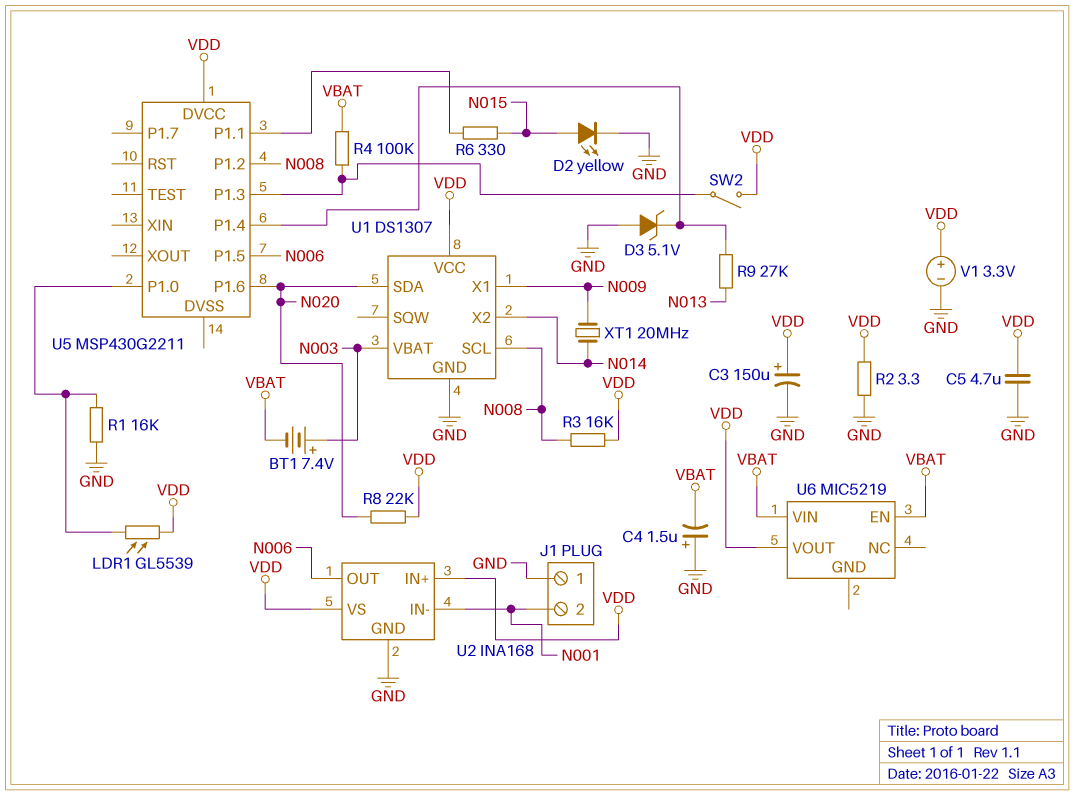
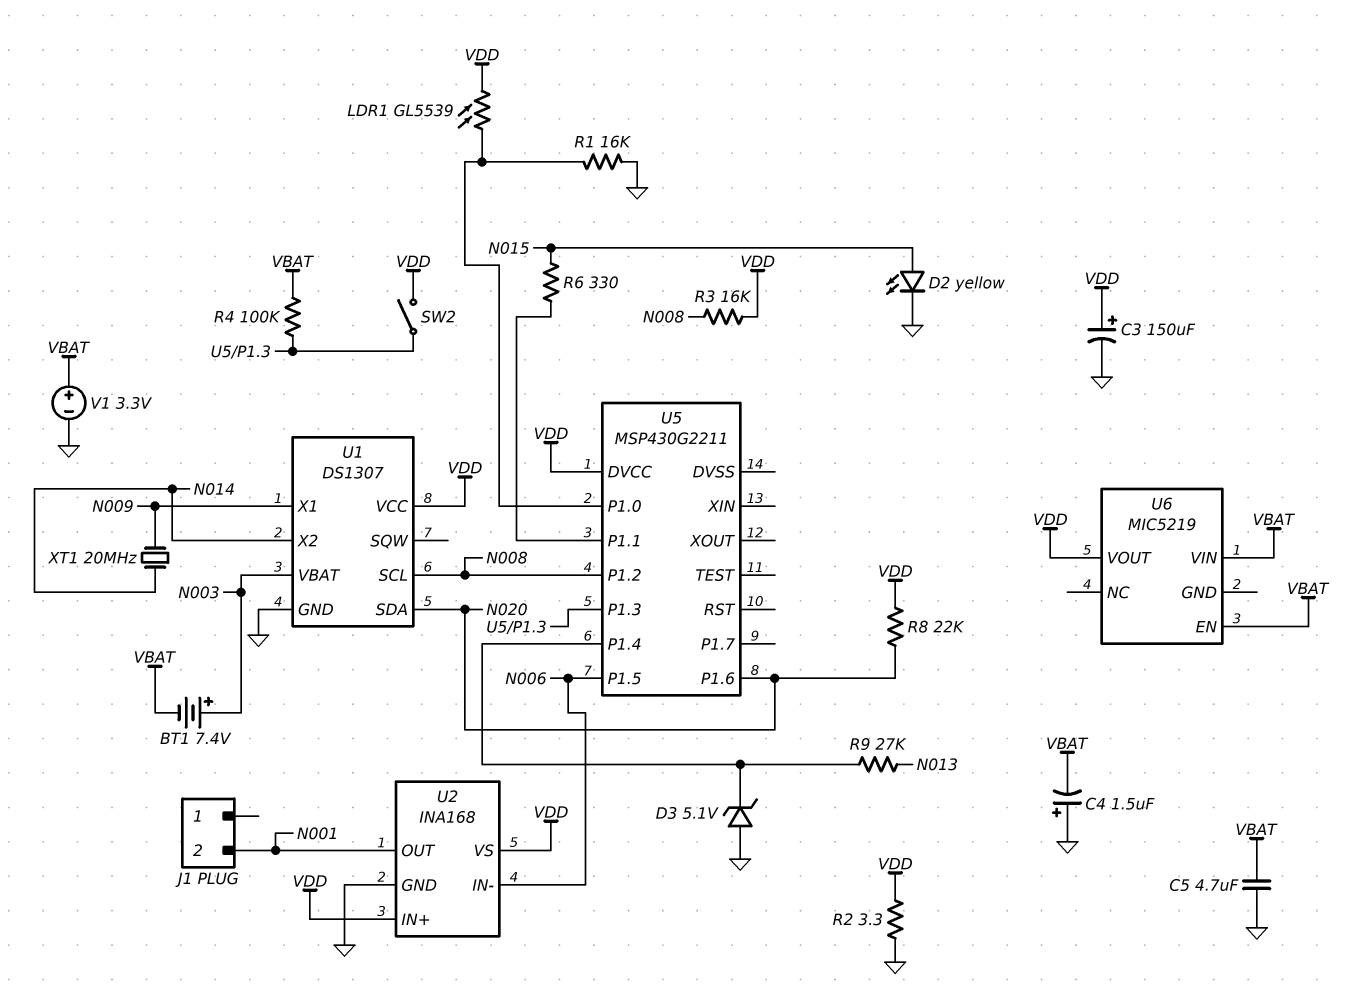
C5: 4.7uF (GND, VDD) -> 4.7uF (GND, VBAT)
J1 pin 1: GND -> none
U2 pin IN-: N001 -> N006
U2 pin OUT: N006 -> N001
V1: 3.3V (plus VDD, minus GND) -> 3.3V (plus VBAT, minus GND)

